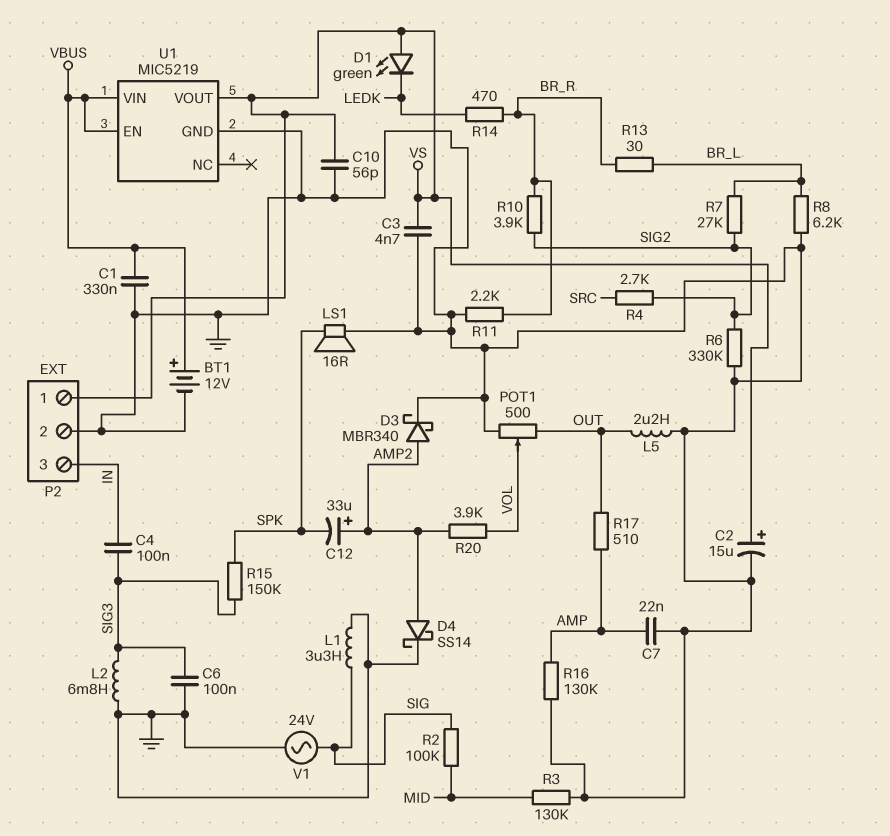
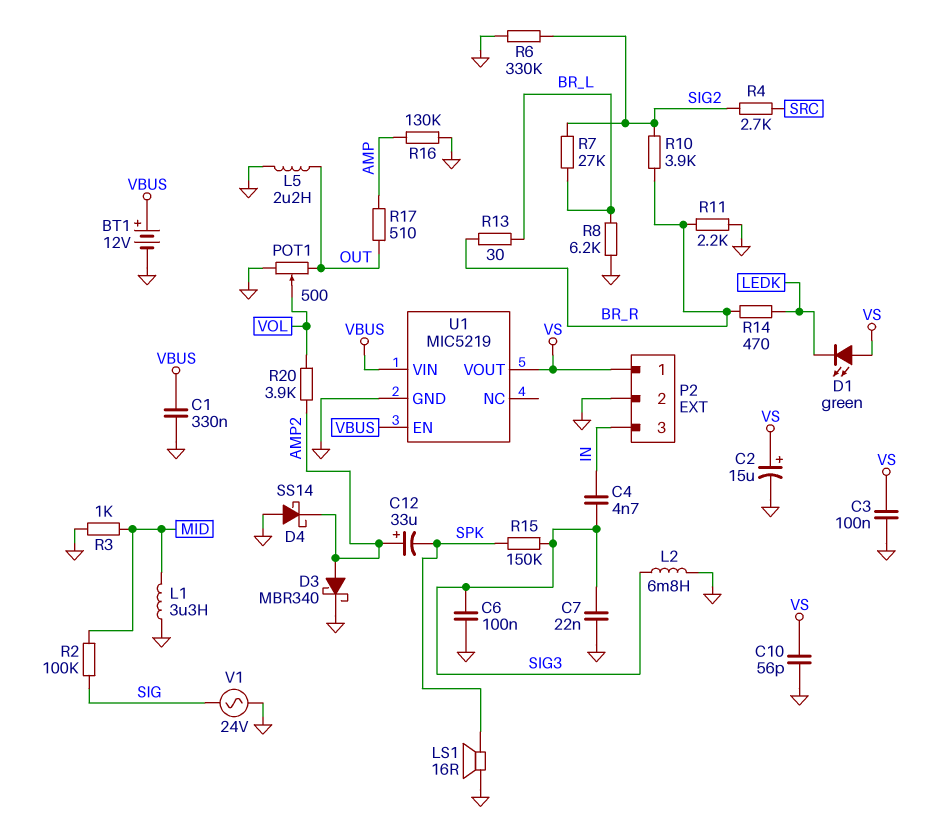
C3: 4.7nF (GND, VS) -> 100nF (GND, VS)
C4: 100nF (IN, SIG3) -> 4.7nF (IN, SIG3)
C7: 22nF (AMP, GND) -> 22nF (GND, SIG3)
D4: schottky SS14 (A AMP2, K GND) -> schottky SS14 (A GND, K AMP2)
L1: 3.3uH (GND, SIG) -> 3.3uH (GND, MID)
R3: 130k (GND, MID) -> 1k (GND, MID)

